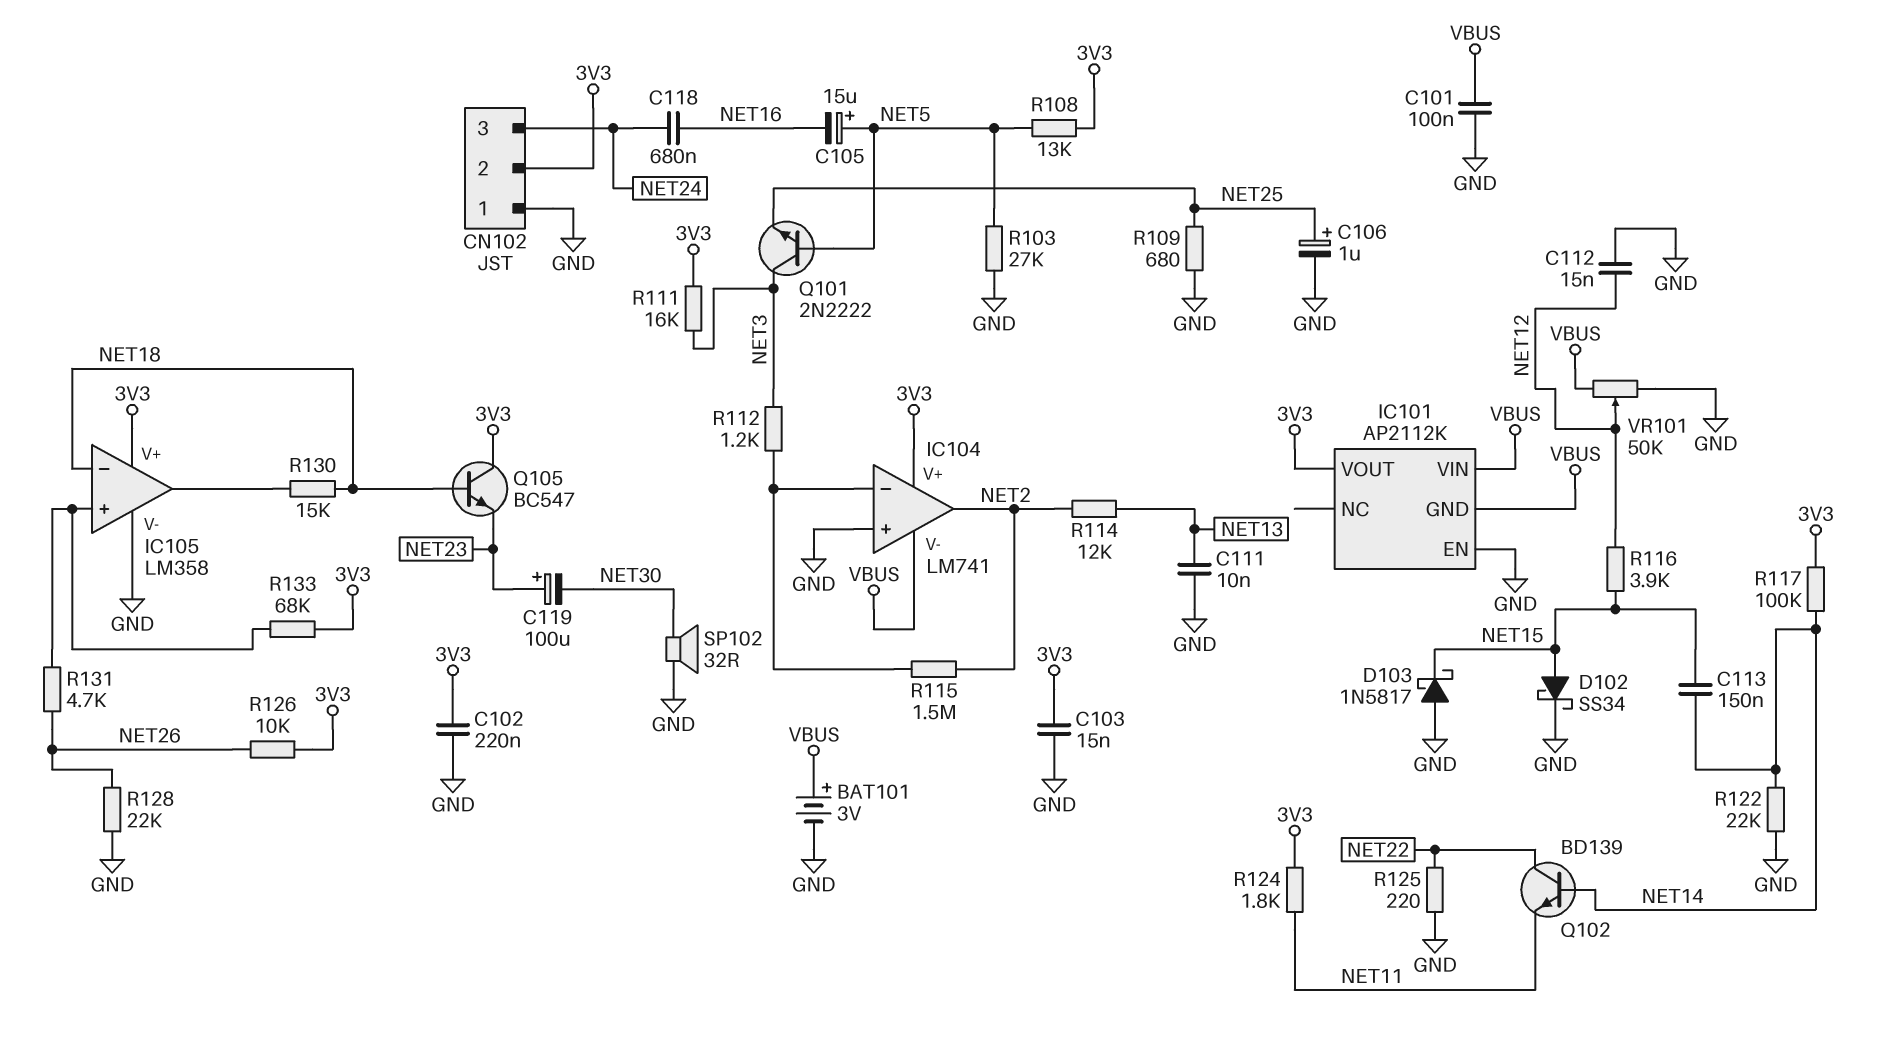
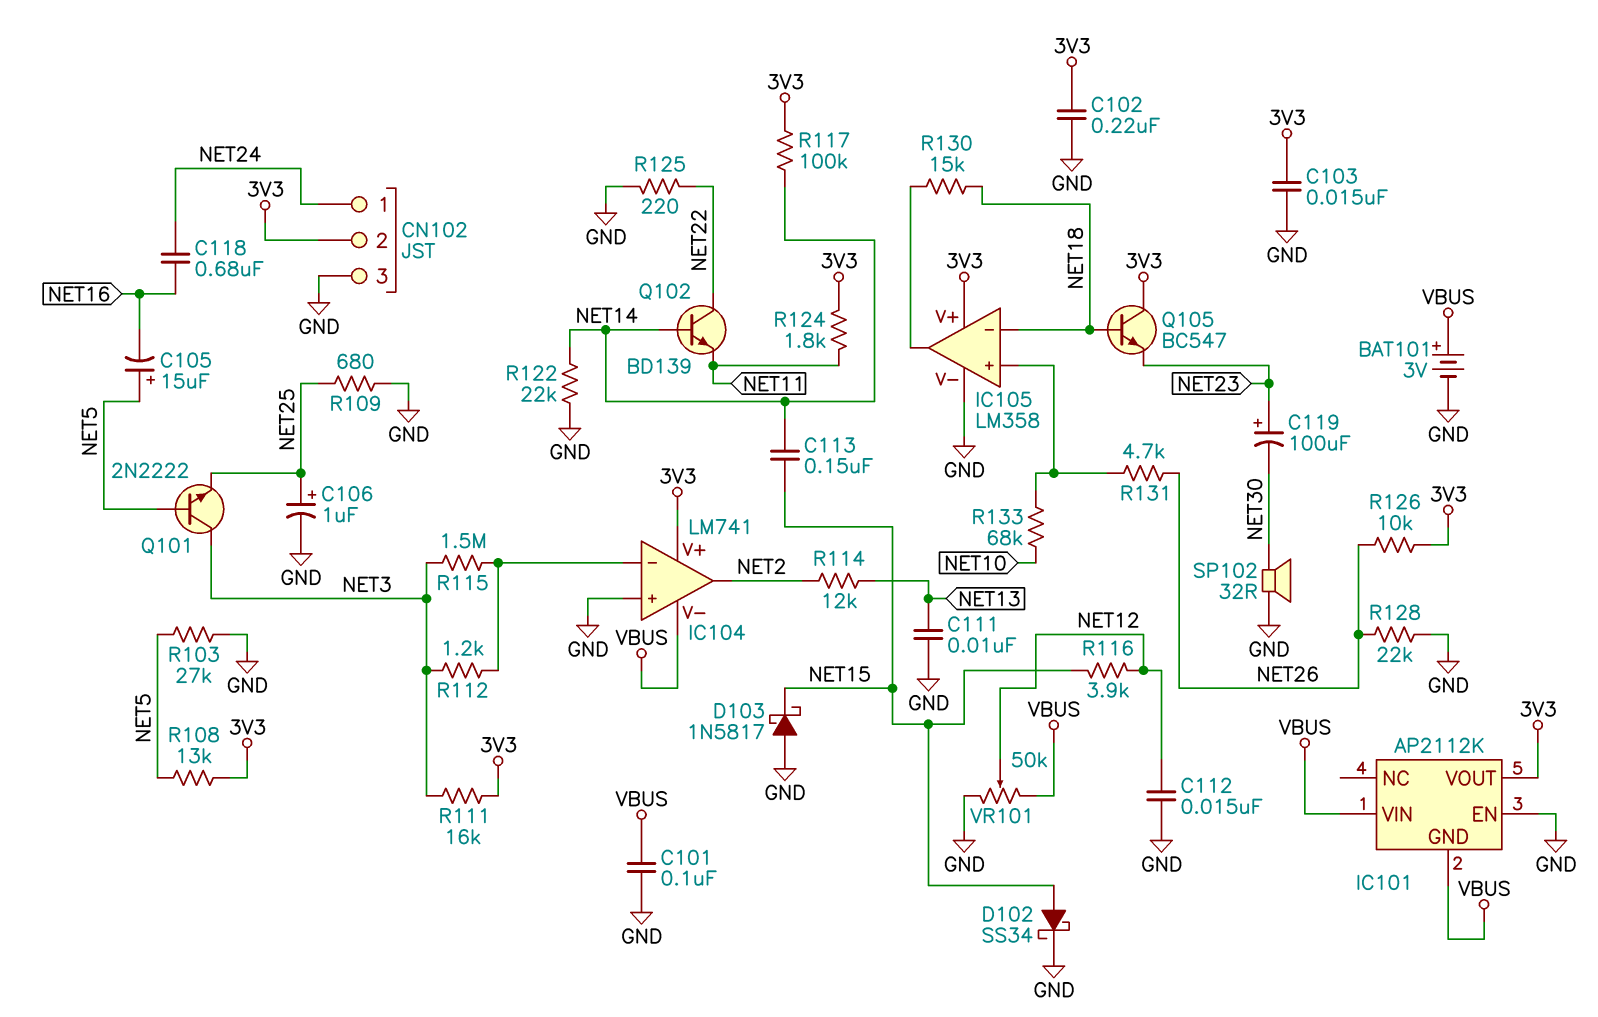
CN102 pin 1: GND -> NET24
CN102 pin 3: NET24 -> GND
R115: 1.5M (IC104/in-, NET2) -> 1.5M (IC104/in-, NET3)
R133: 68k (3V3, IC105/in+) -> 68k (IC105/in+, NET10)

